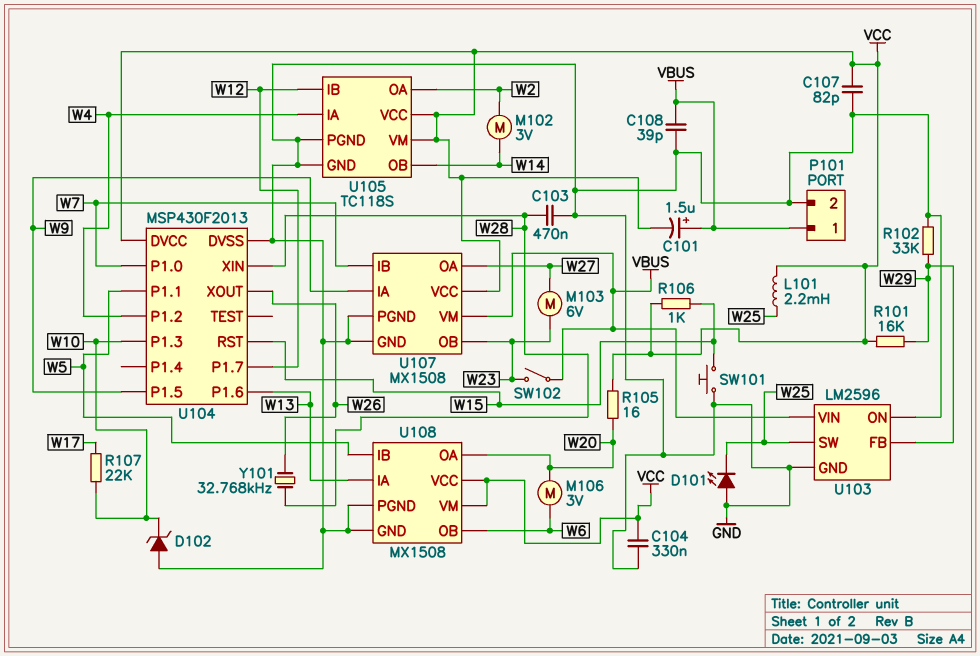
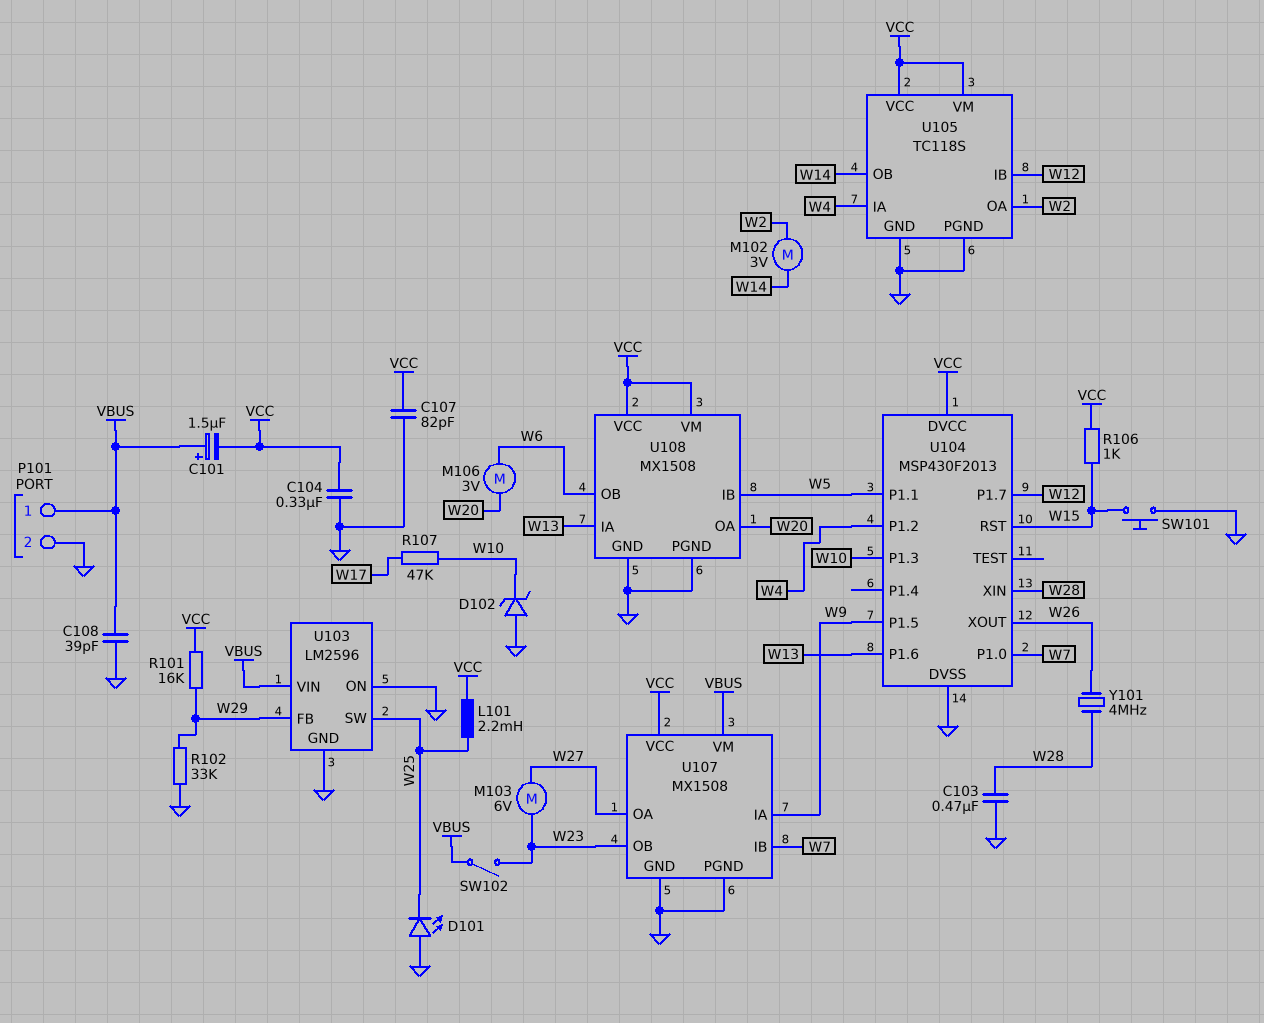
R105: 16 (VCC, W20) -> none
R107: 22k (W10, W17) -> 47k (W10, W17)
Y101: 32.768kHz (W26, W28) -> 4MHz (W26, W28)

